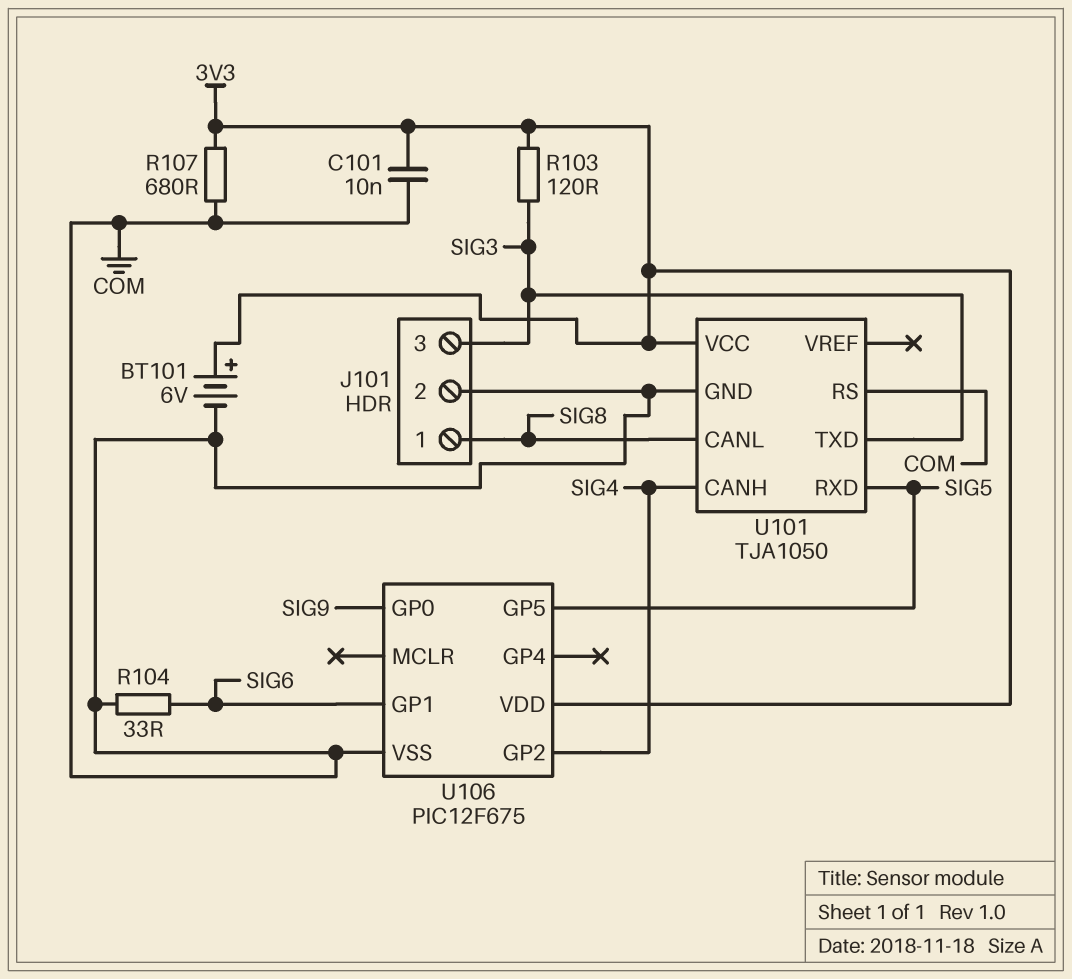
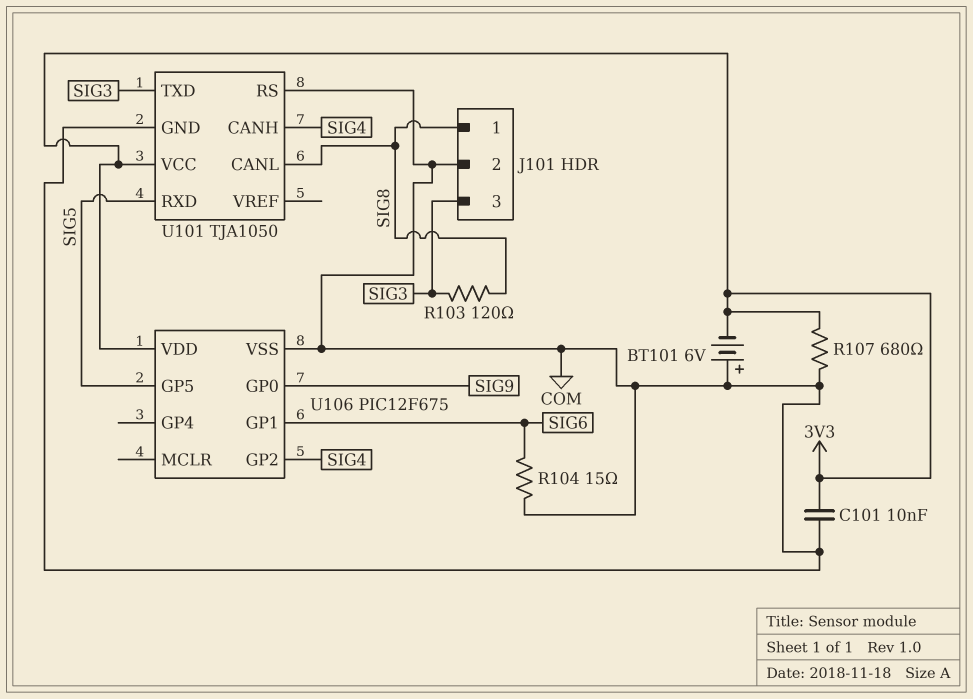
BT101: 6V (plus 3V3, minus COM) -> 6V (plus COM, minus 3V3)
R103: 120 (3V3, SIG3) -> 120 (SIG3, SIG8)
R104: 33 (COM, SIG6) -> 15 (COM, SIG6)

